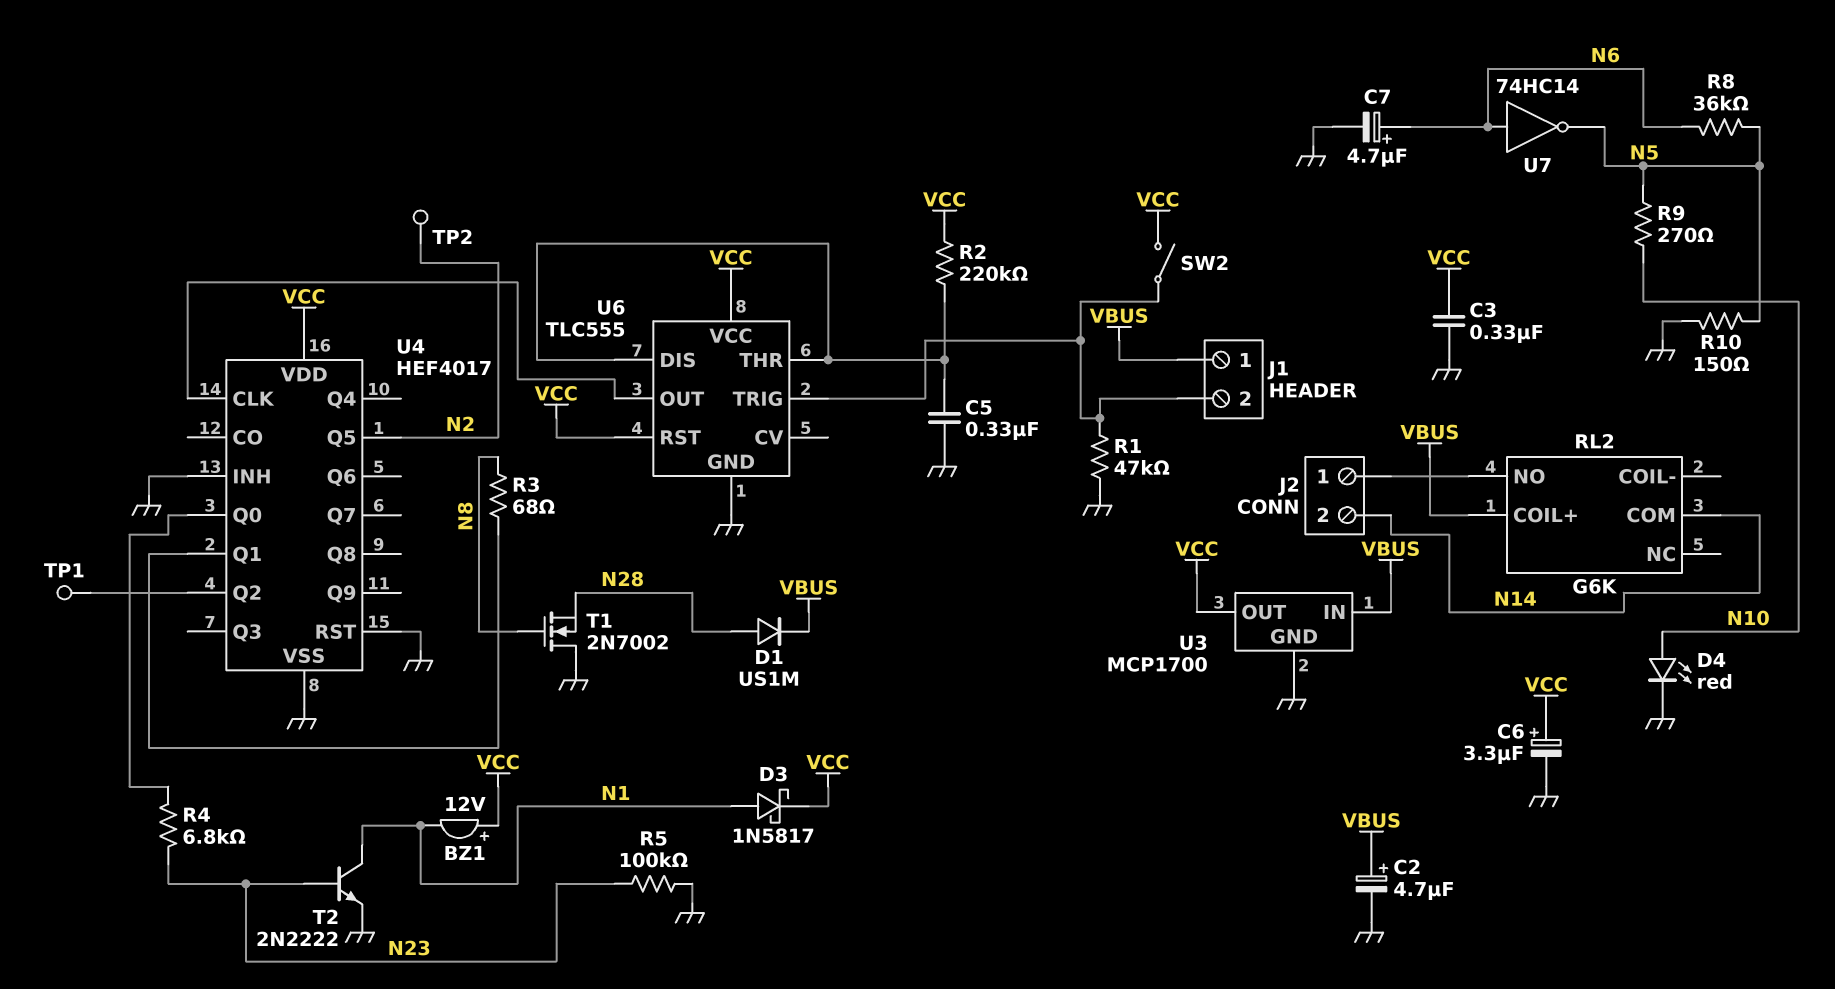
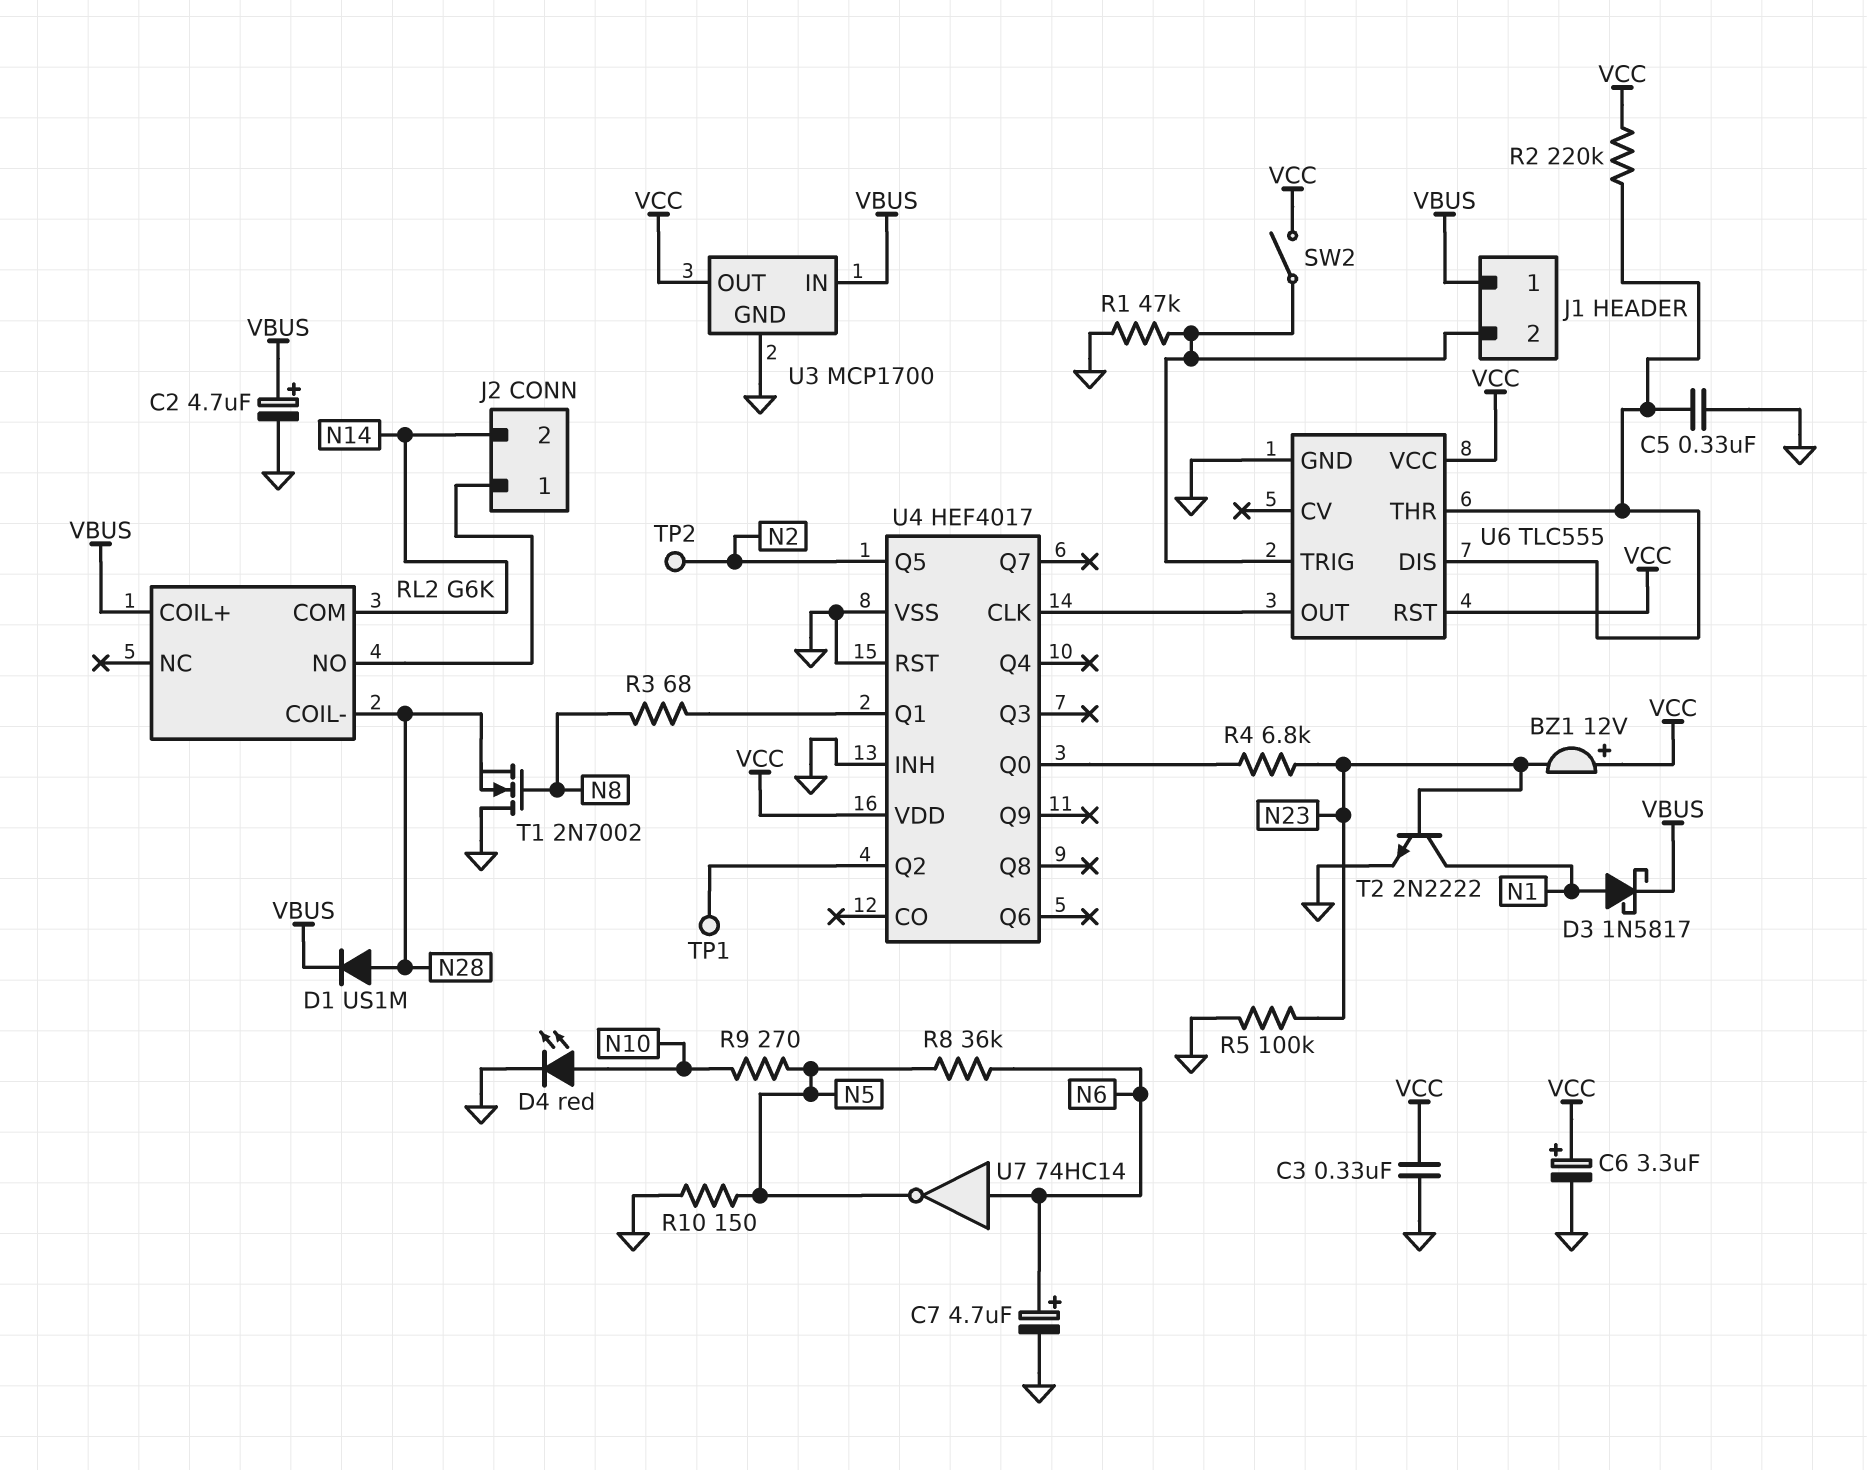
BZ1: buzzer 12V (plus VCC, minus N1) -> buzzer 12V (plus VCC, minus N23)
D3: schottky 1N5817 (A N1, K VCC) -> schottky 1N5817 (A N1, K VBUS)
RL2 pin COIL-: none -> N28

